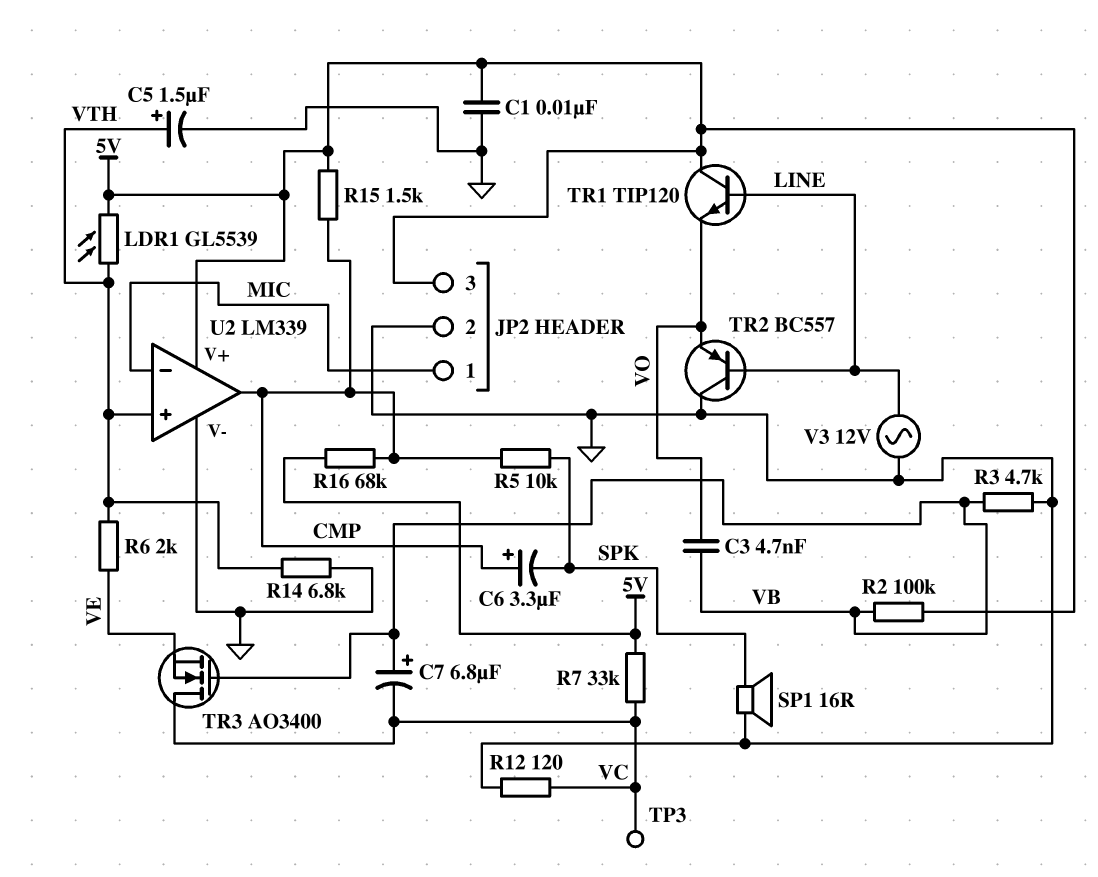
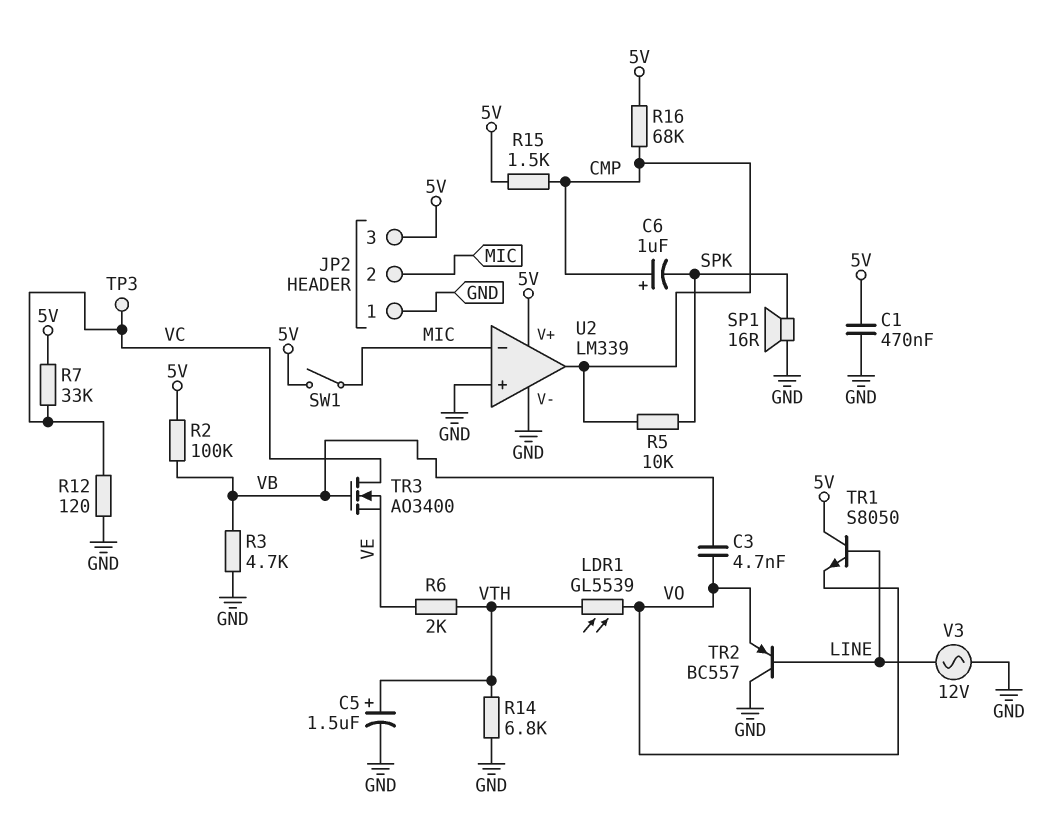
C1: 10nF (5V, GND) -> 470nF (5V, GND)
C6: 3.3uF (plus CMP, minus SPK) -> 1uF (plus CMP, minus SPK)
C7: 6.8uF (plus VB, minus VC) -> none
JP2 pin 1: MIC -> GND
JP2 pin 2: GND -> MIC
LDR1: GL5539 (5V, VTH) -> GL5539 (VO, VTH)
SW1: none -> switch (5V, MIC)
TR1: NPN TIP120 (B LINE, C 5V, E VO) -> NPN S8050 (B LINE, C 5V, E VO)
U2 pin in+: VTH -> GND

